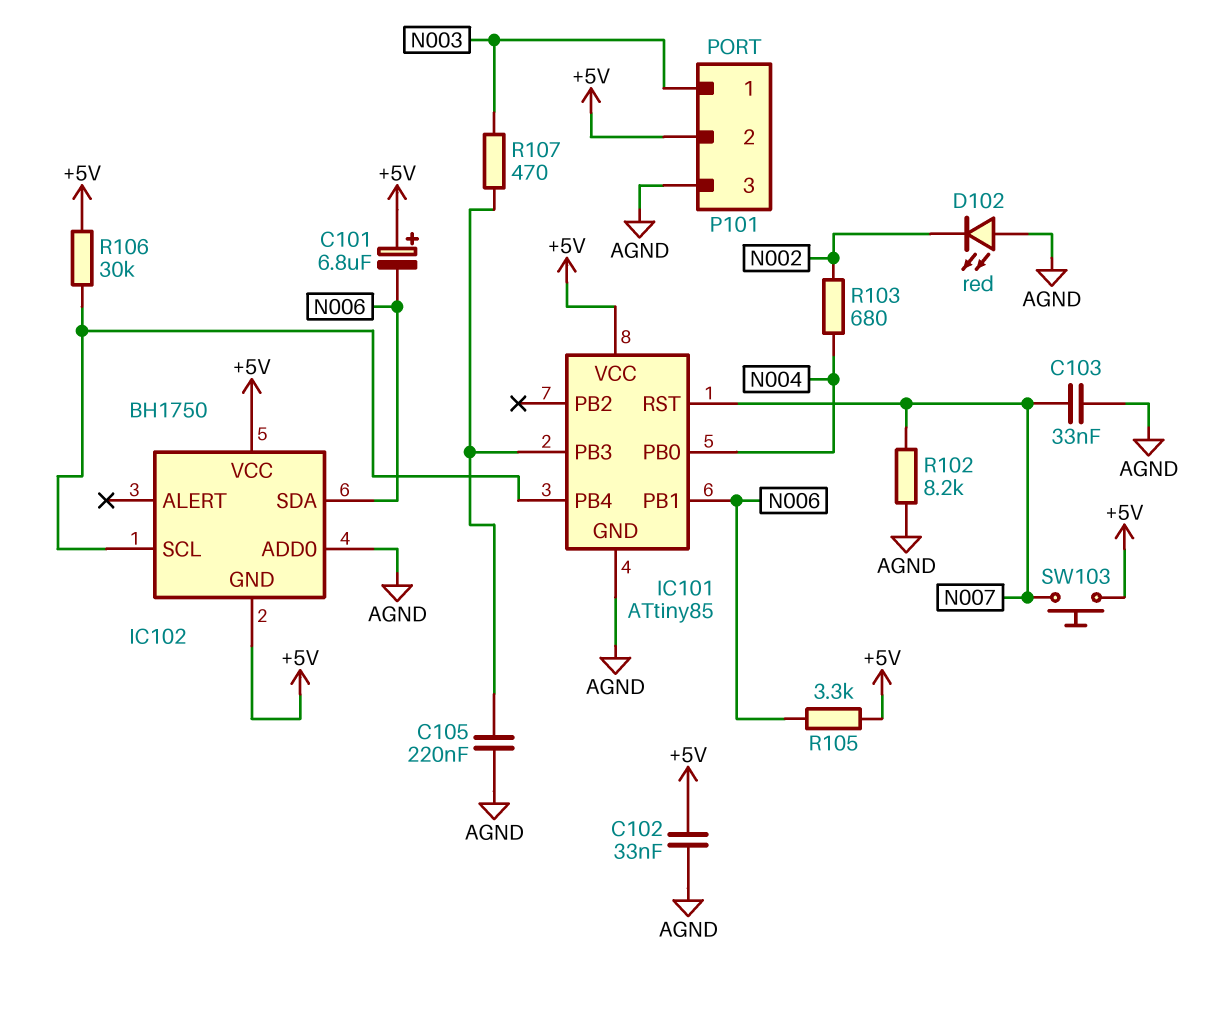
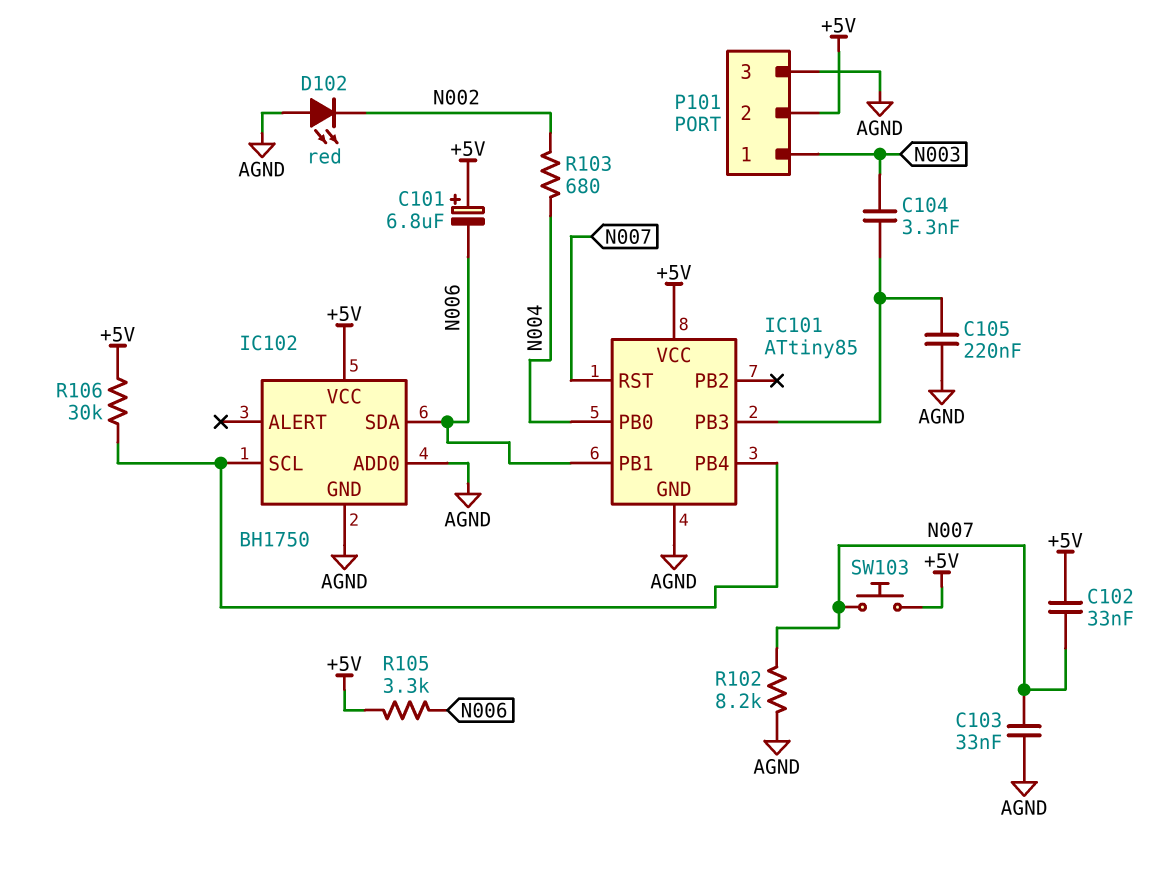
C102: 33nF (+5V, AGND) -> 33nF (+5V, N007)
C104: none -> 3.3nF (IC101/PB3, N003)
IC102 pin GND: +5V -> AGND
R107: 470 (IC101/PB3, N003) -> none

